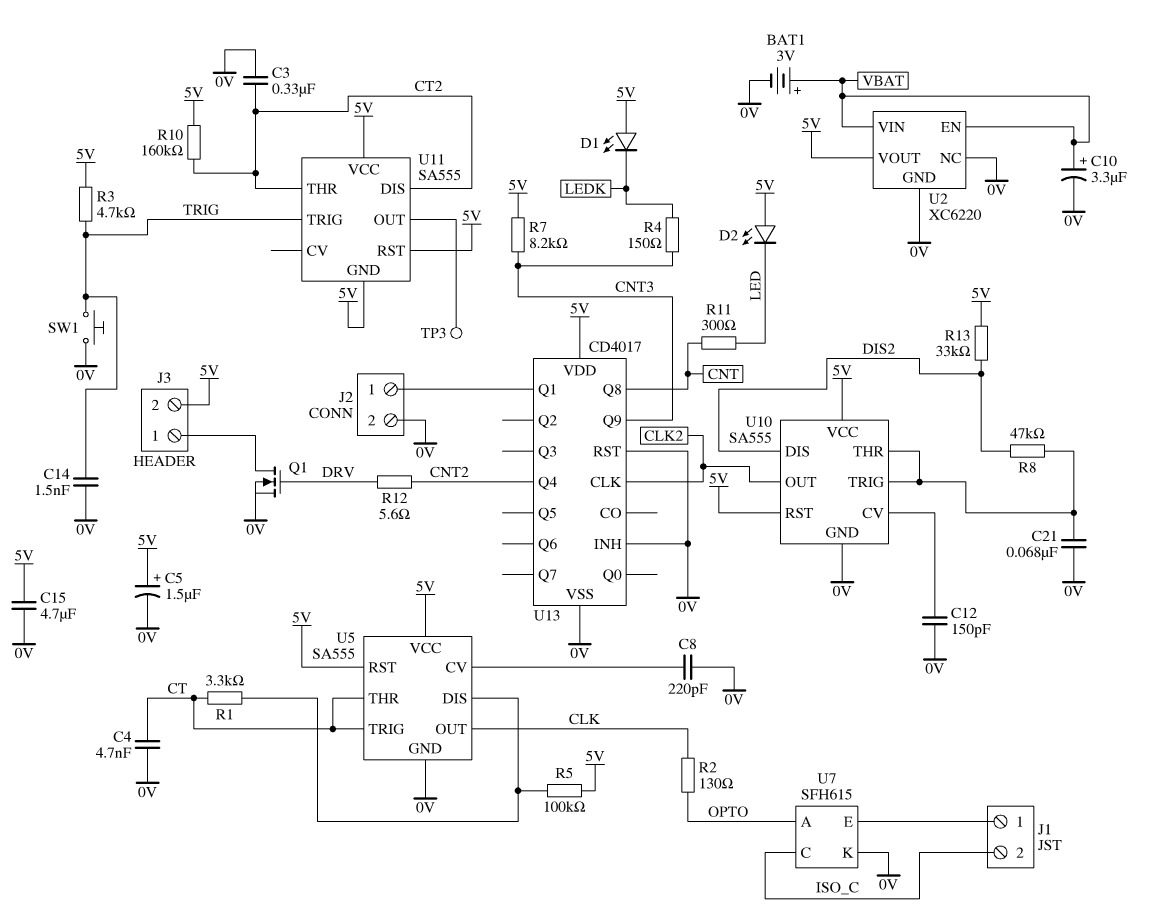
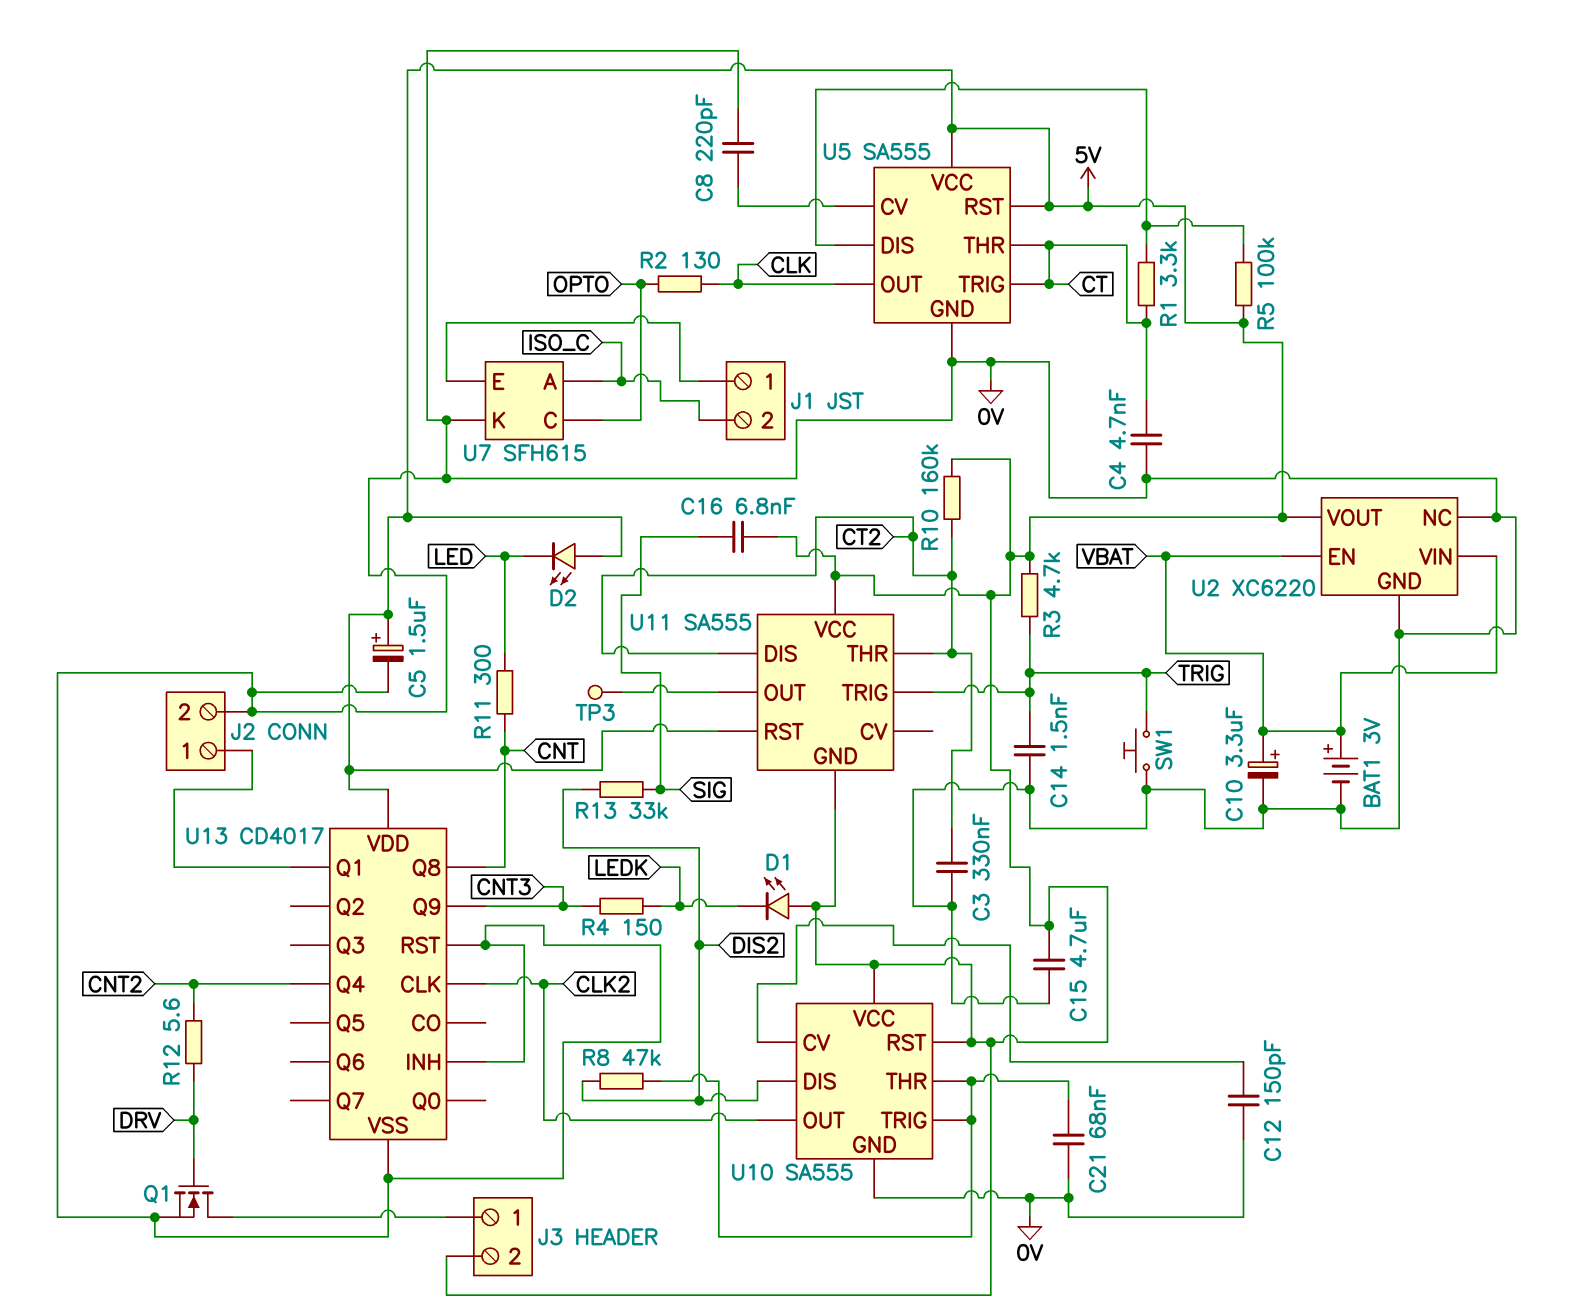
C16: none -> 6.8nF (5V, SIG)
R7: 8.2k (5V, CNT3) -> none
R13: 33k (5V, DIS2) -> 33k (DIS2, SIG)
U7 pin A: OPTO -> ISO_C
U7 pin C: ISO_C -> OPTO

